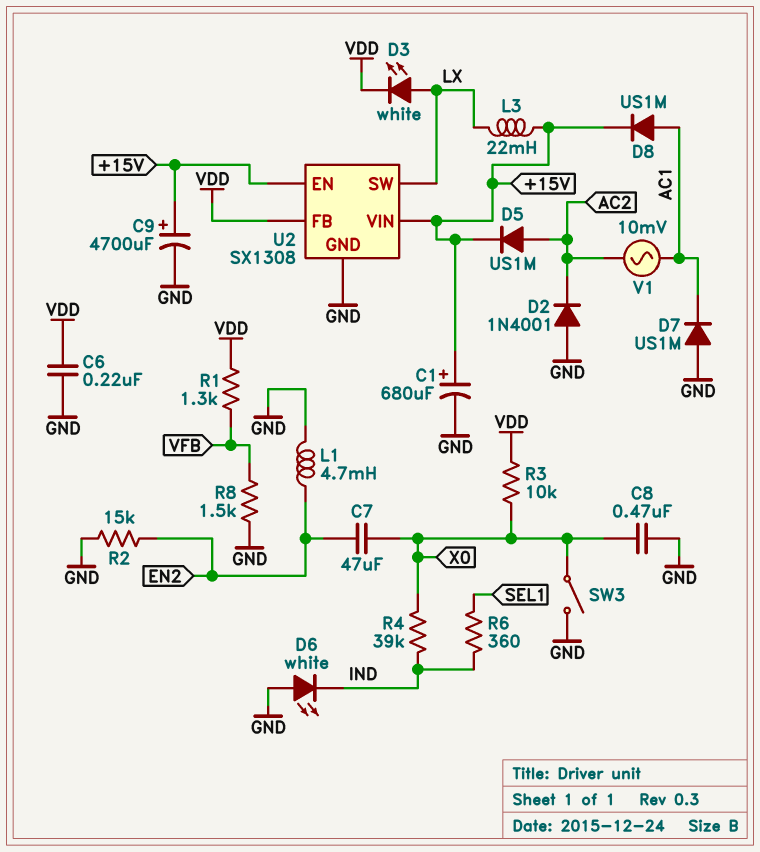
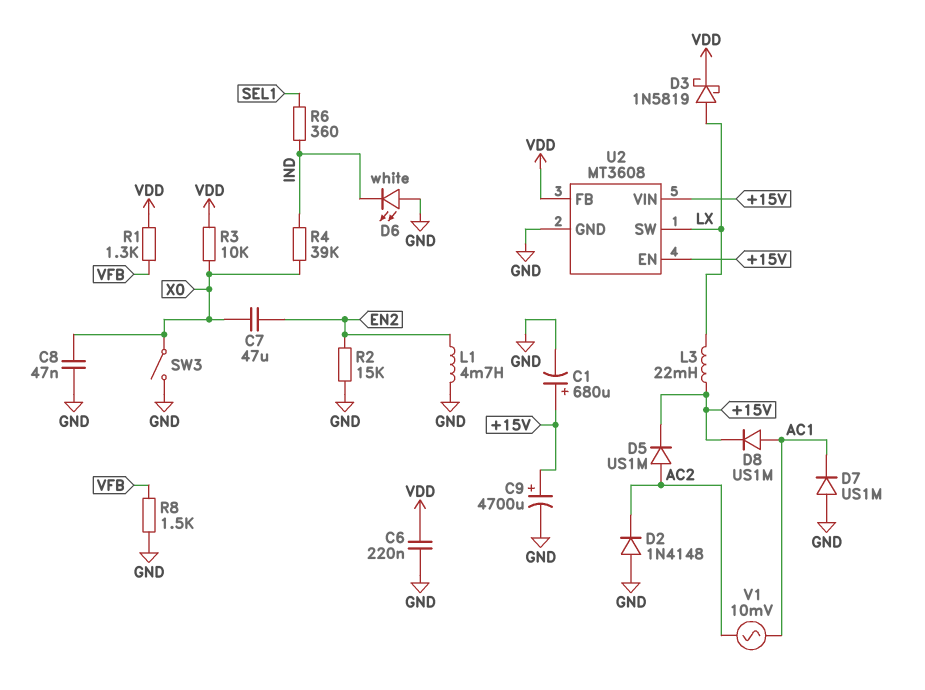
C8: 470nF (GND, X0) -> 47nF (GND, X0)
D2: diode 1N4001 (A GND, K AC2) -> diode 1N4148 (A GND, K AC2)
D3: LED white (A LX, K VDD) -> schottky 1N5819 (A LX, K VDD)
U2: SX1308 -> MT3608

